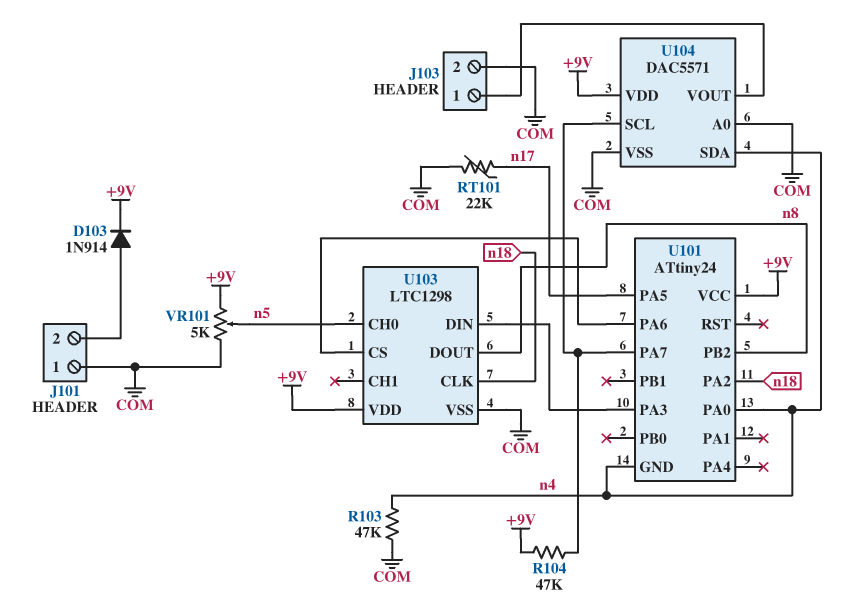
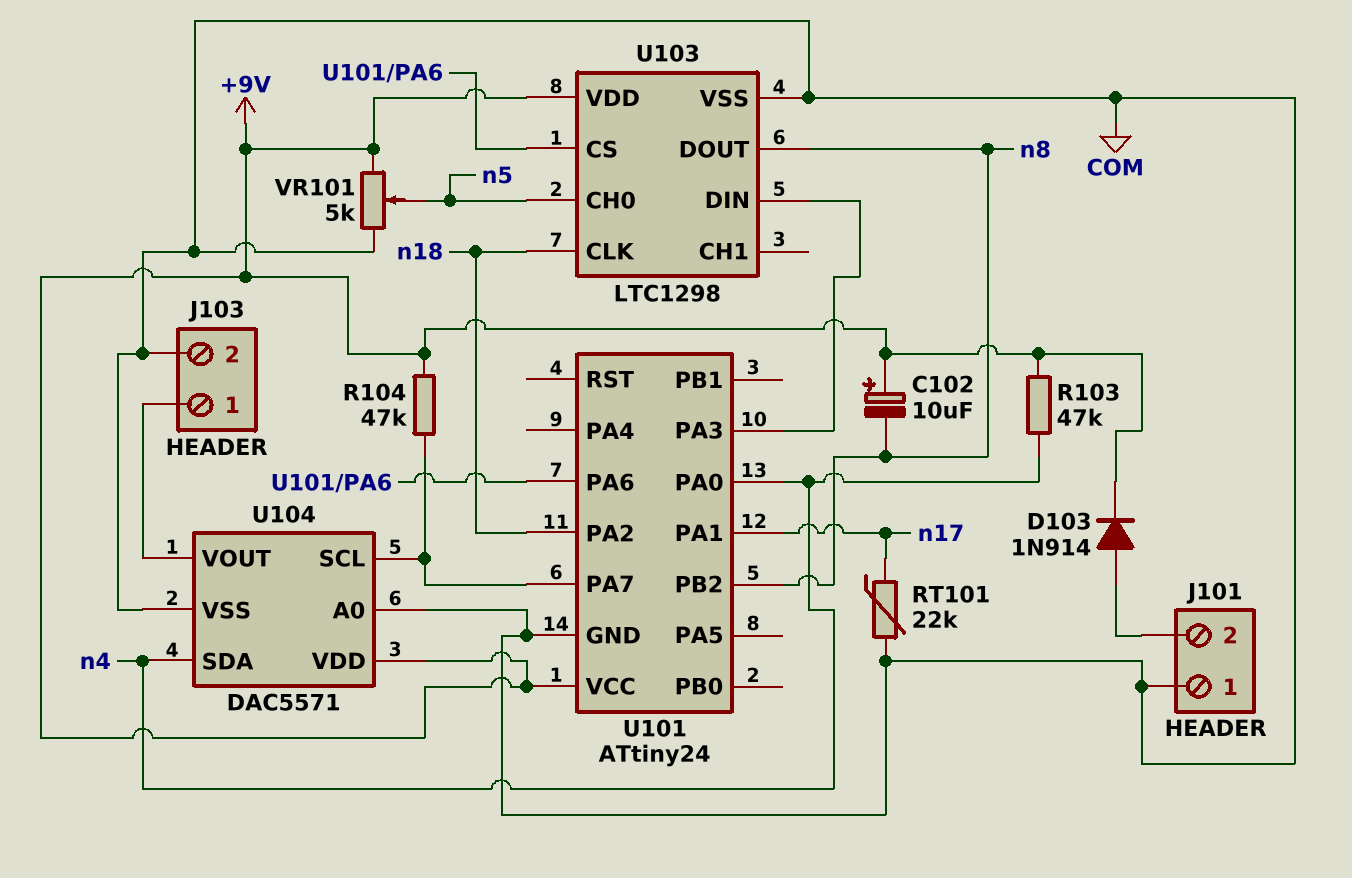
C102: none -> 10uF (plus +9V, minus n8)
R103: 47k (COM, n4) -> 47k (+9V, n4)
U101 pin GND: n4 -> COM
U101 pin PA1: none -> n17
U101 pin PA5: n17 -> none

